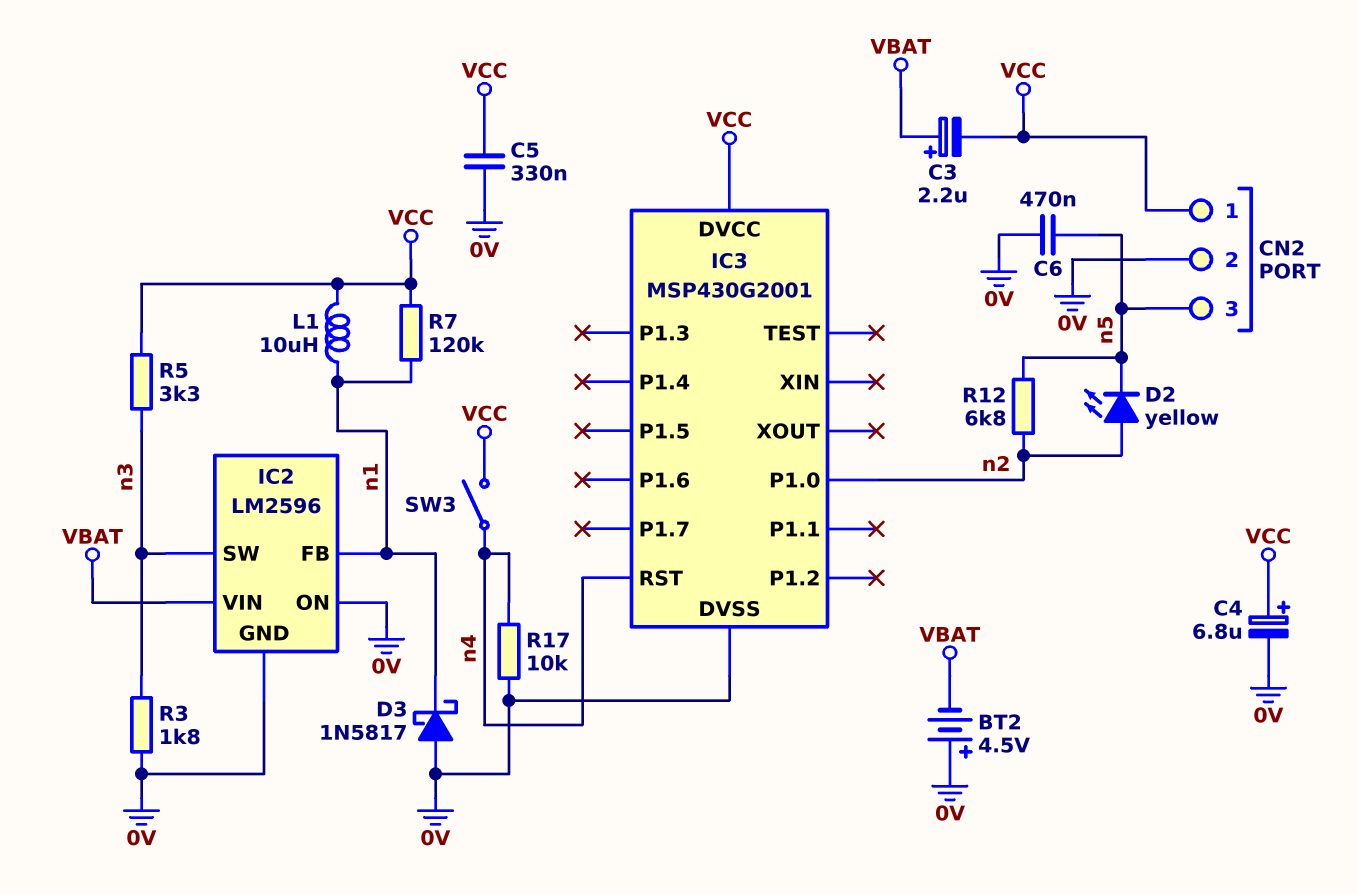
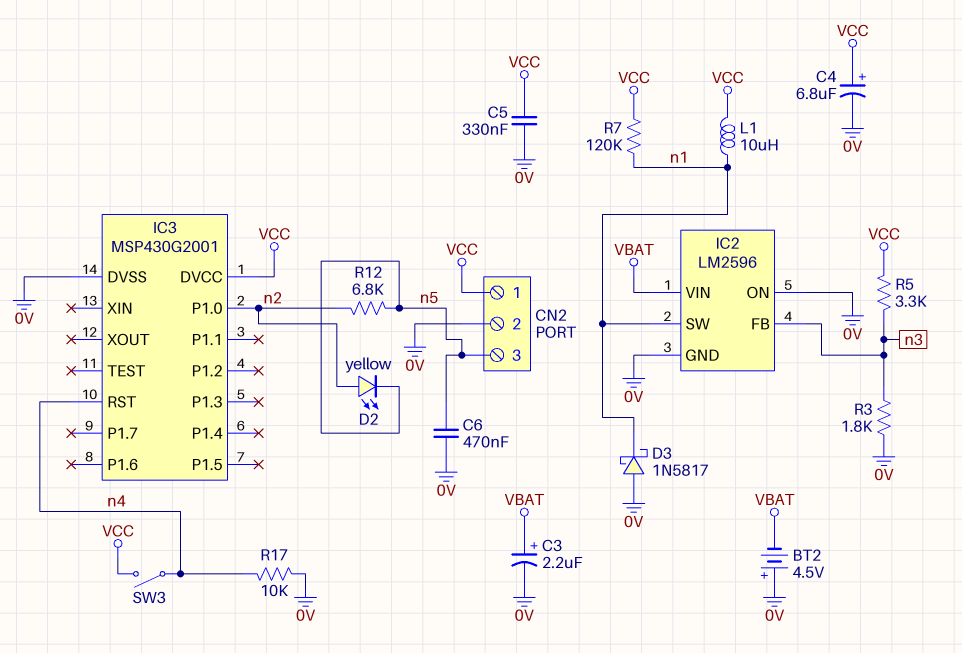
C3: 2.2uF (plus VBAT, minus VCC) -> 2.2uF (plus VBAT, minus 0V)
IC2 pin FB: n1 -> n3
IC2 pin SW: n3 -> n1

